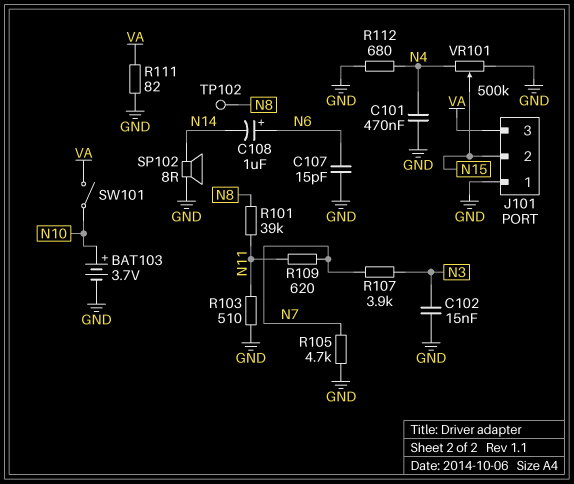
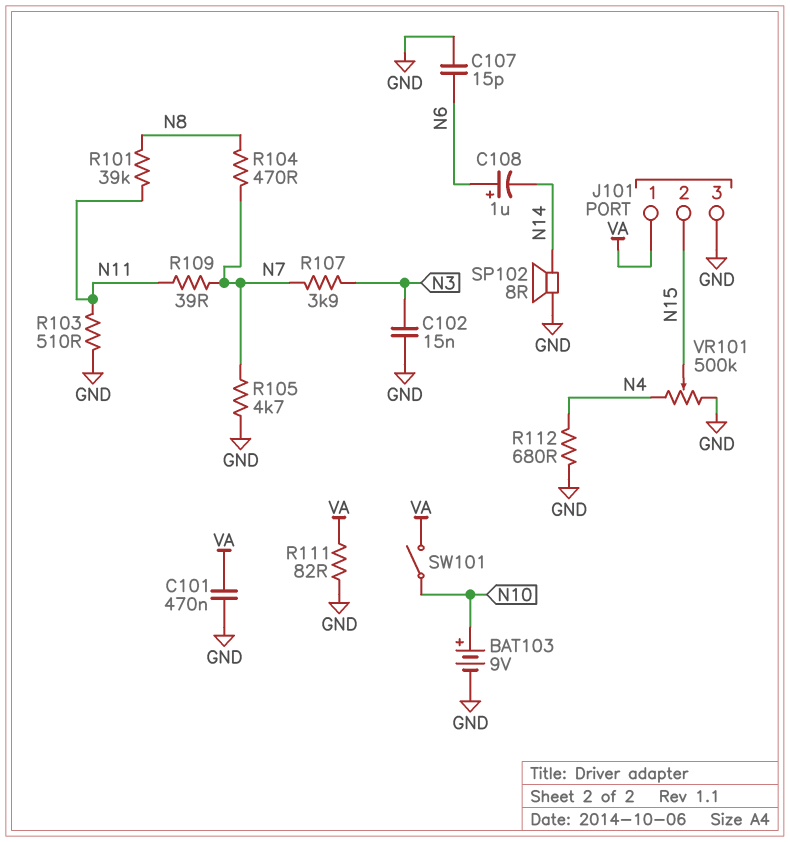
BAT103: 3.7V (plus N10, minus GND) -> 9V (plus N10, minus GND)
C101: 470nF (GND, N4) -> 470nF (GND, VA)
J101 pin 1: GND -> VA
J101 pin 3: VA -> GND
R104: none -> 470 (N7, N8)
R109: 620 (N7, N11) -> 39 (N7, N11)
TP102: test point (N8) -> none

